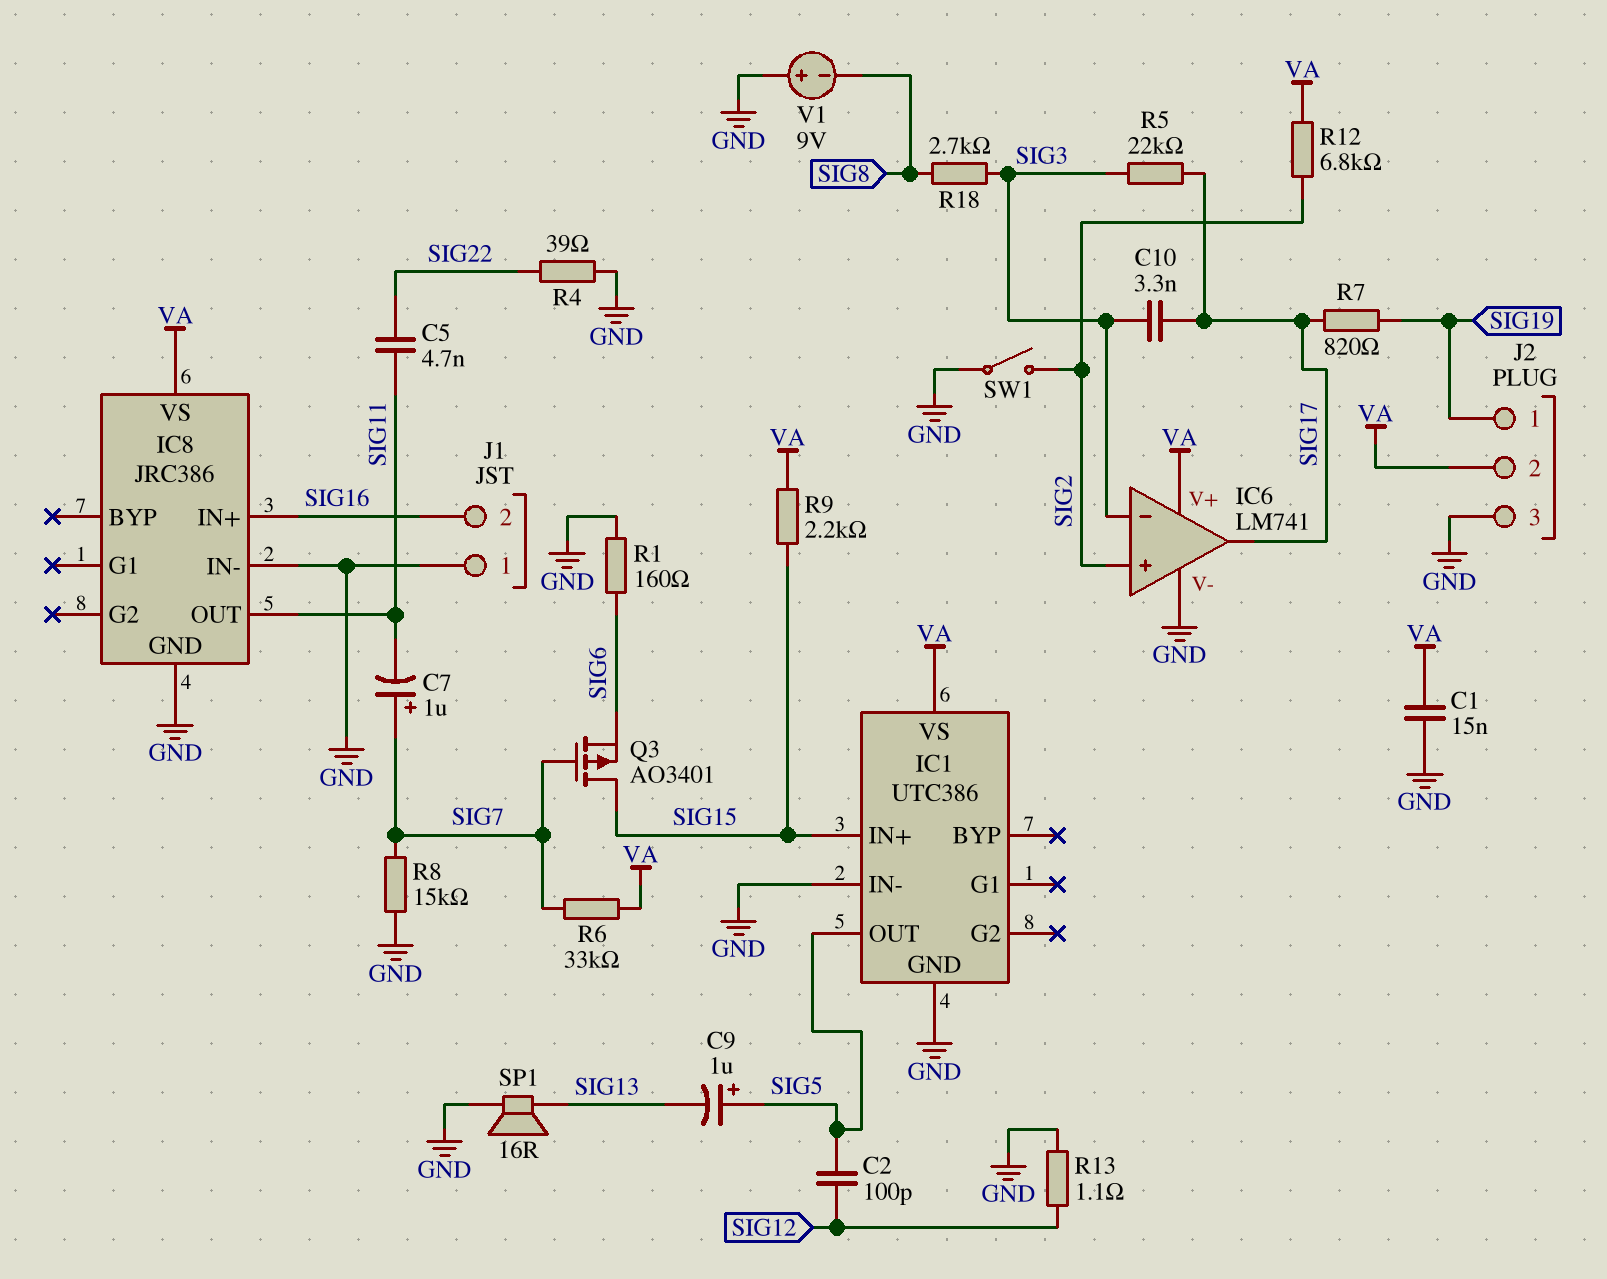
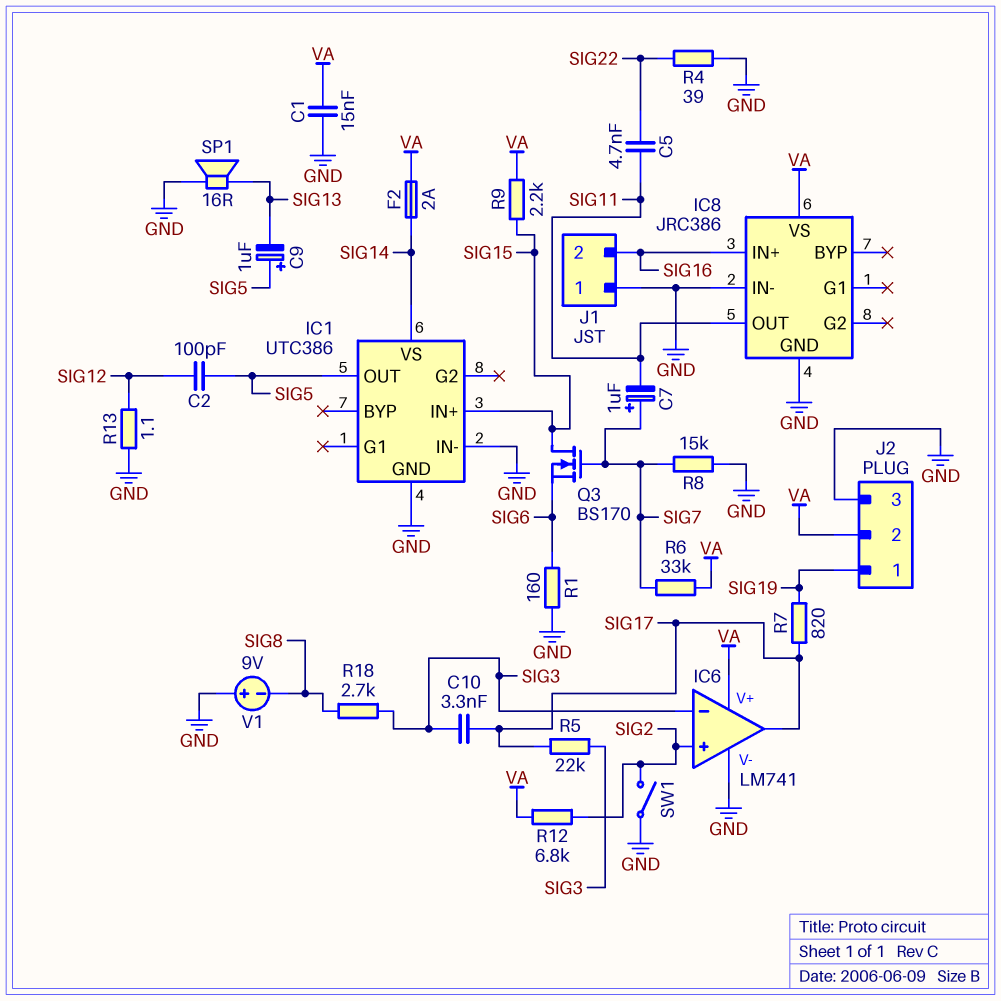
F2: none -> 2A (SIG14, VA)
IC1 pin VS: VA -> SIG14
Q3: PMOS AO3401 (G SIG7, D SIG15, S SIG6) -> NMOS BS170 (G SIG7, D SIG15, S SIG6)

